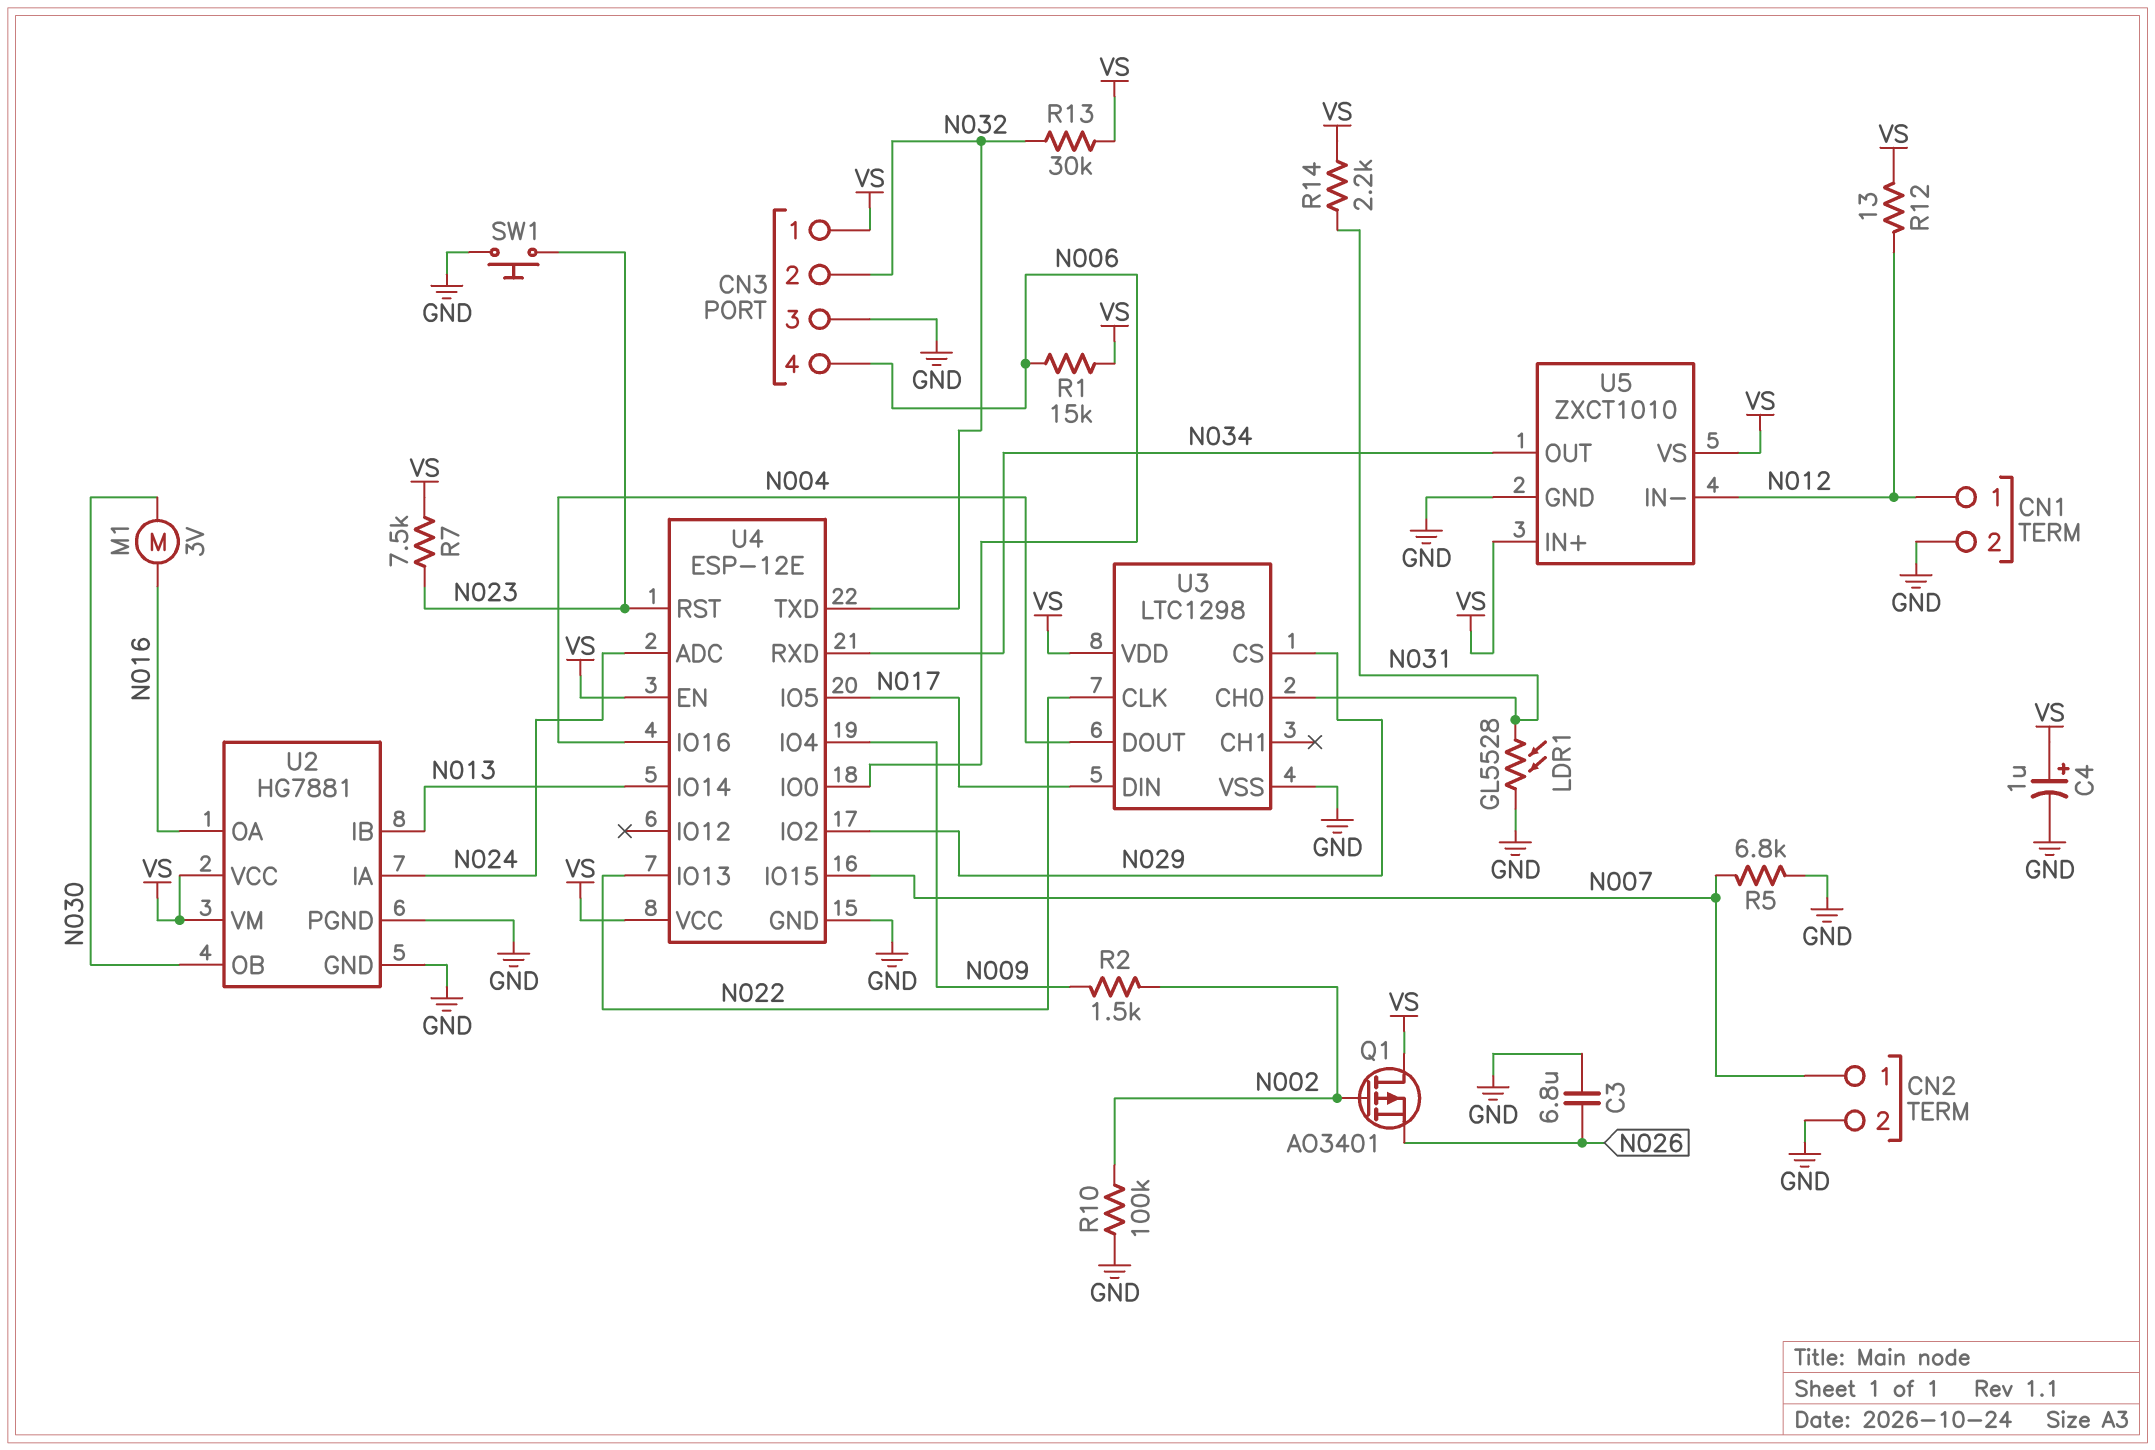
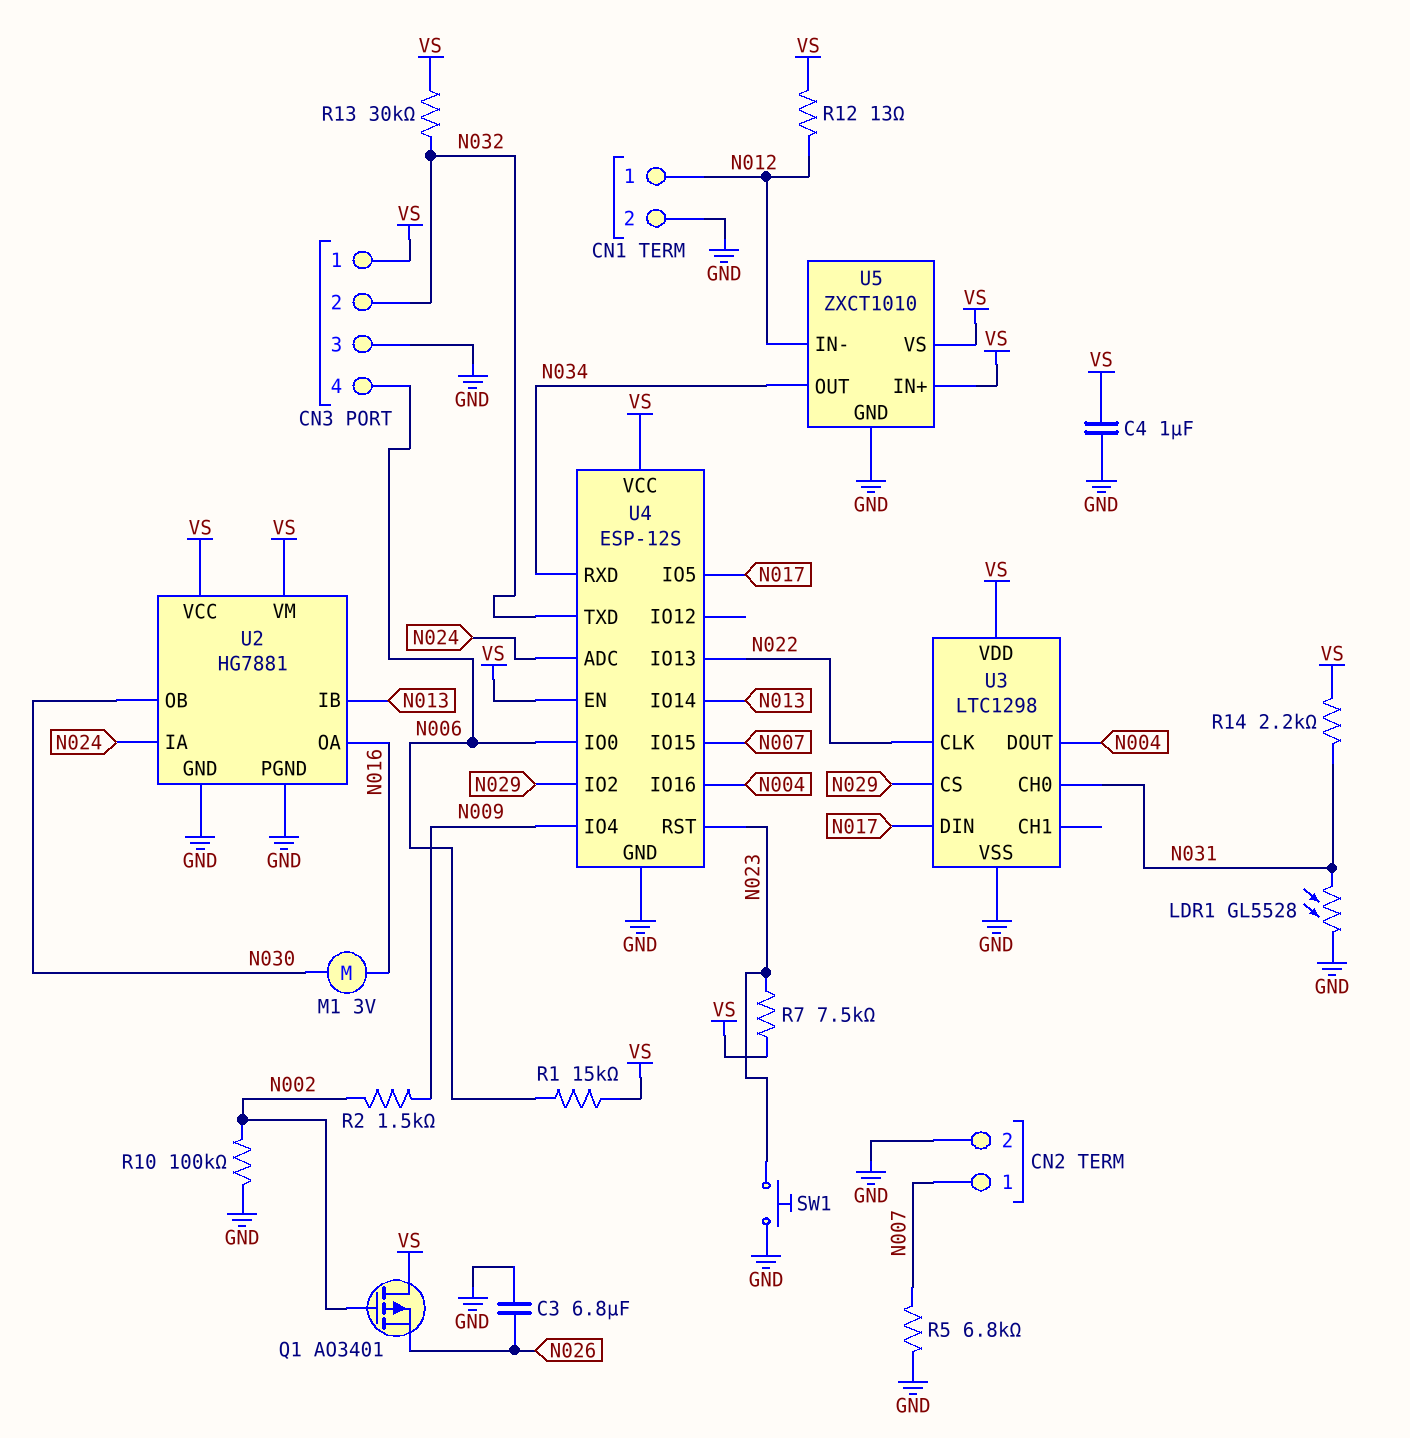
C4: 1uF (plus VS, minus GND) -> 1uF (GND, VS)
U4: ESP-12E -> ESP-12S

